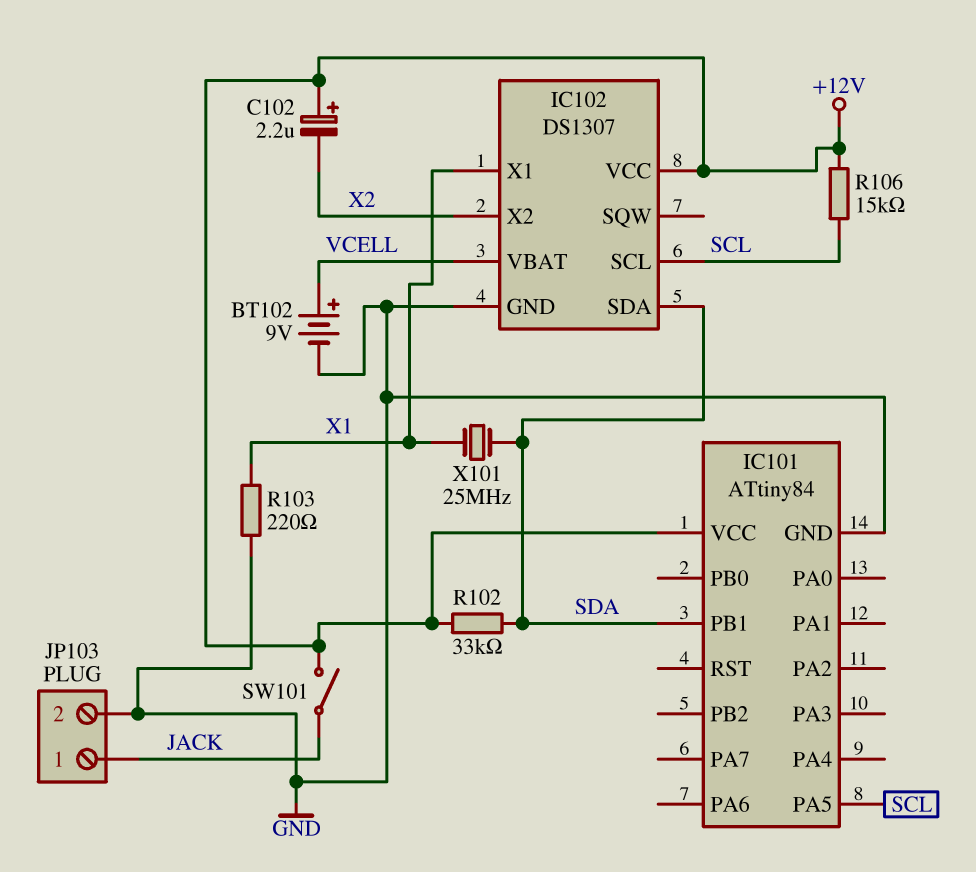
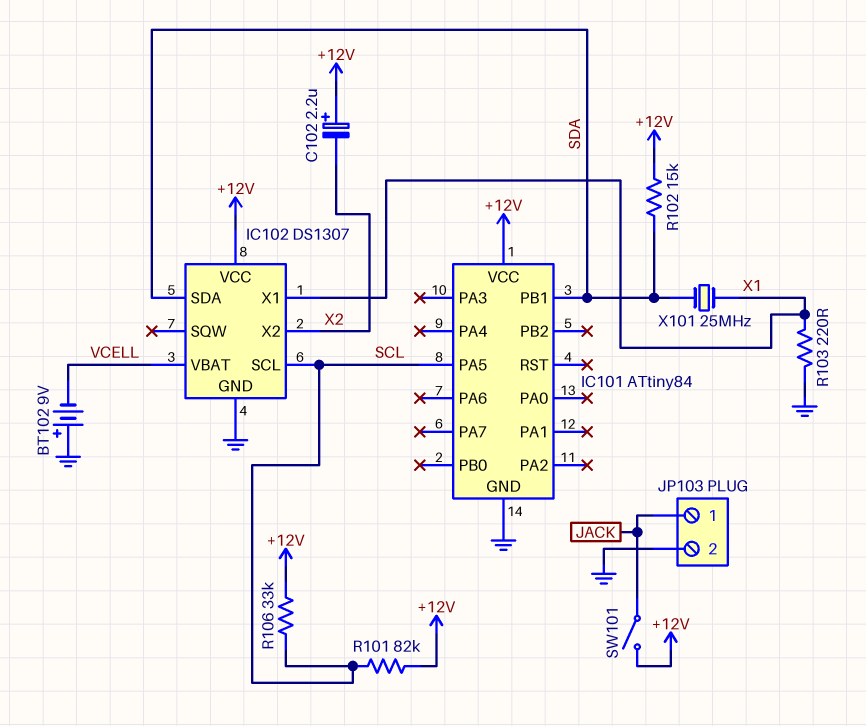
BT102: 9V (plus VCELL, minus GND) -> 9V (plus GND, minus VCELL)
R101: none -> 82k (+12V, SCL)
R102: 33k (+12V, SDA) -> 15k (+12V, SDA)
R106: 15k (+12V, SCL) -> 33k (+12V, SCL)

